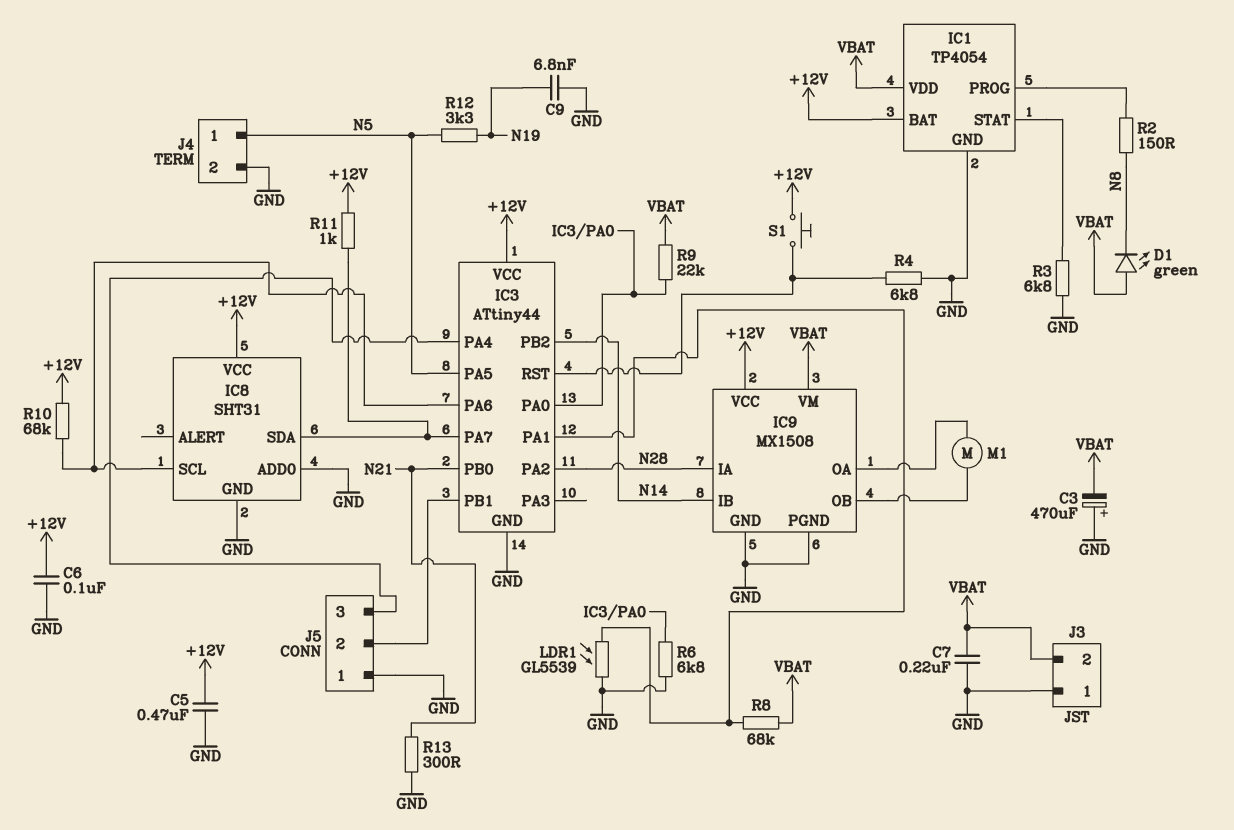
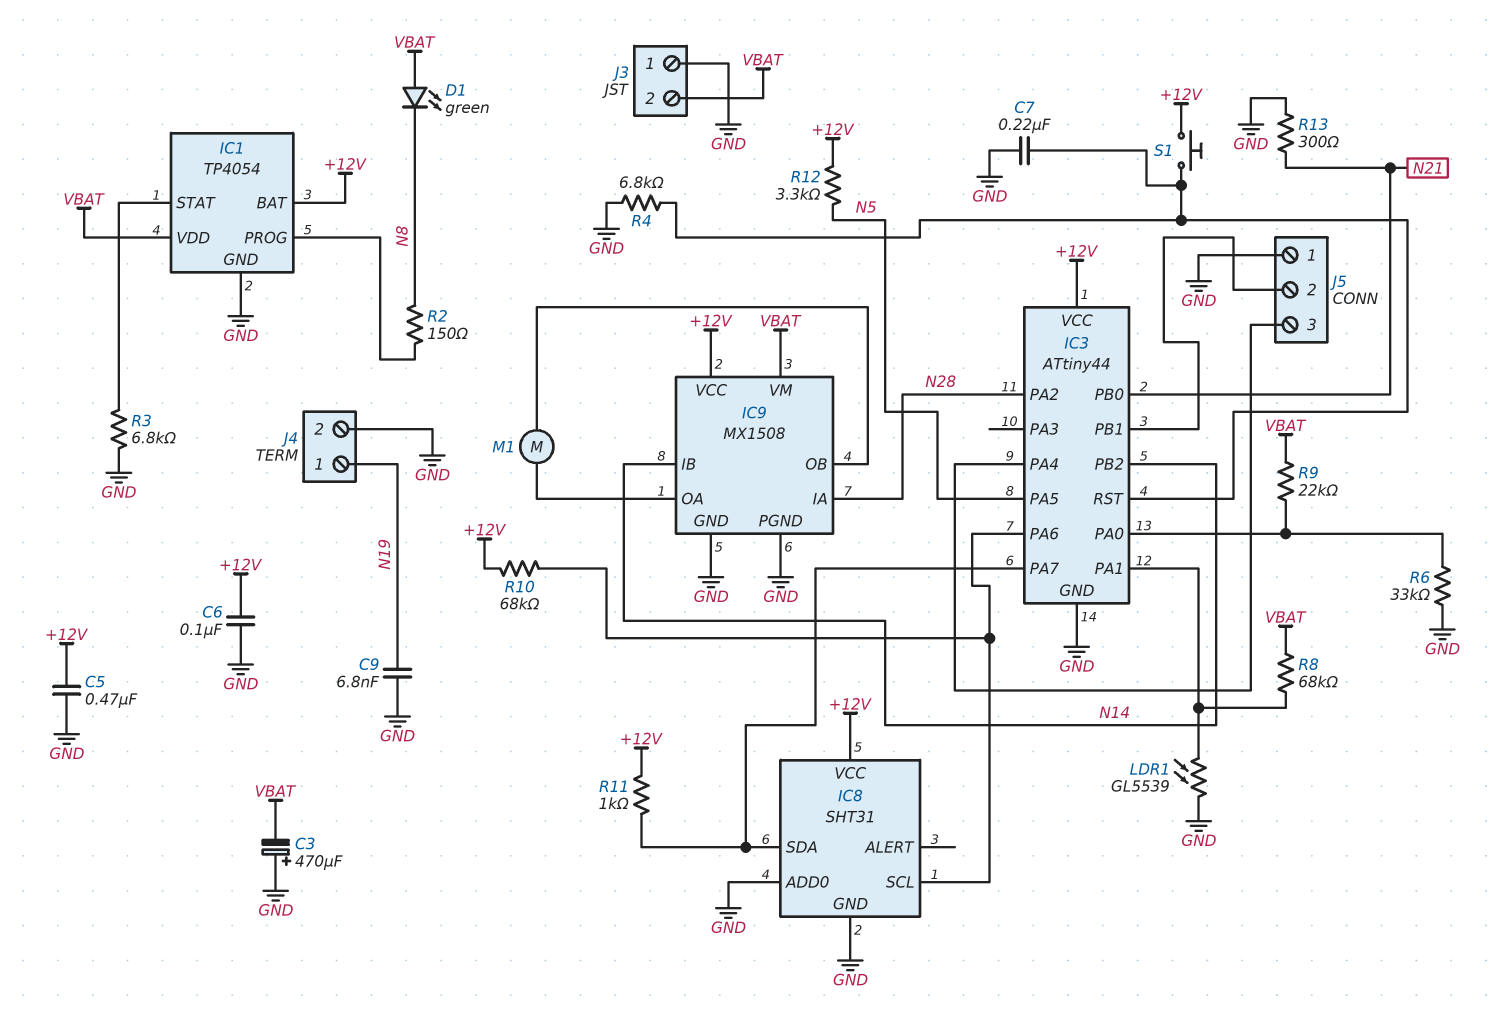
C7: 220nF (GND, VBAT) -> 220nF (GND, IC3/RST)
J4 pin 1: N5 -> N19
R6: 6.8k (GND, IC3/PA0) -> 33k (GND, IC3/PA0)
R12: 3.3k (N5, N19) -> 3.3k (+12V, N5)

